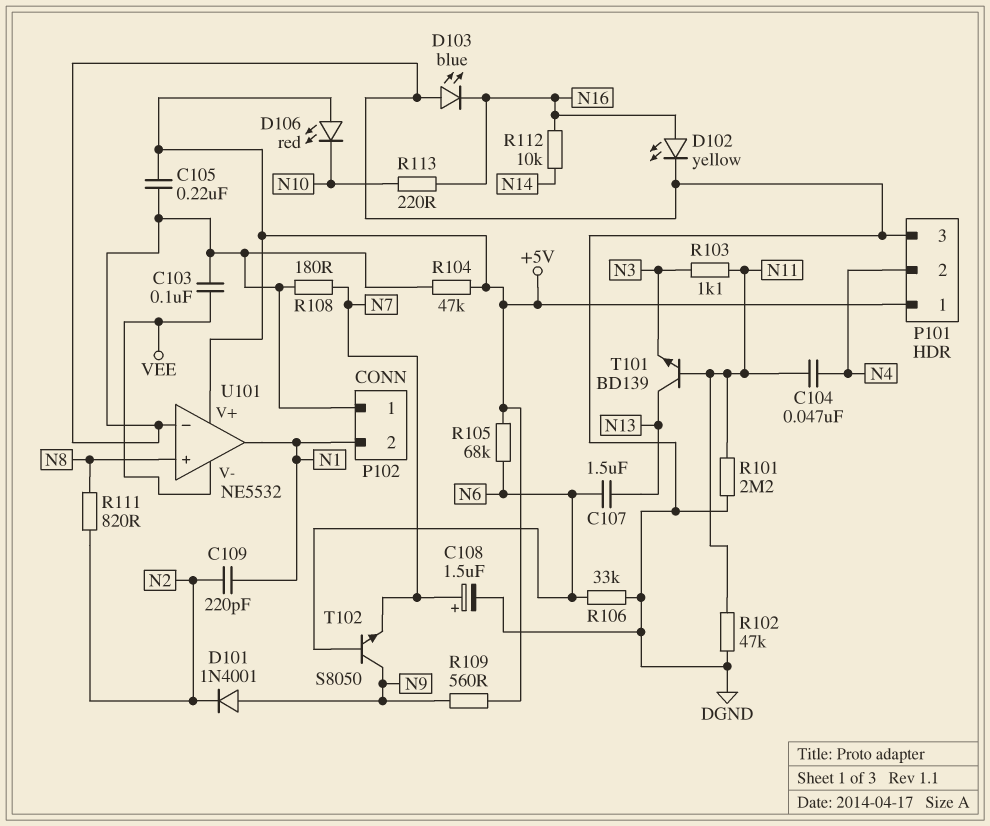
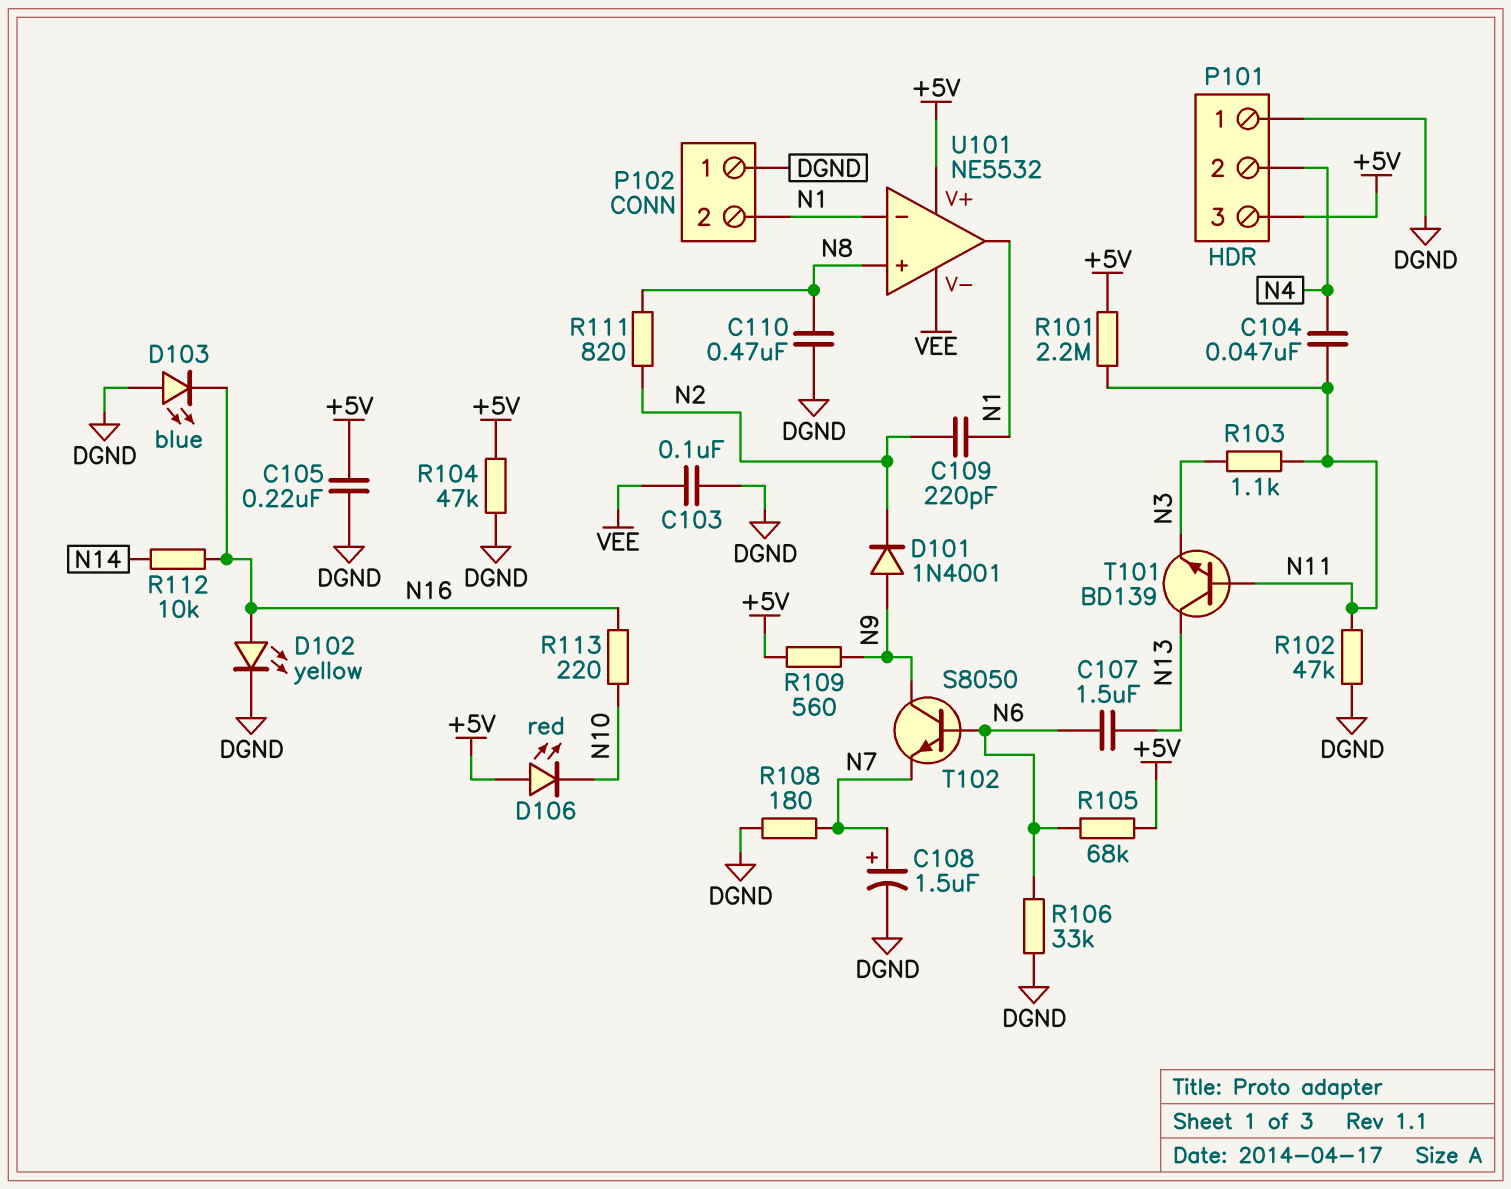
C110: none -> 470nF (DGND, N8)
P101 pin 1: +5V -> DGND
P101 pin 3: DGND -> +5V
R101: 2.2M (DGND, N11) -> 2.2M (+5V, N11)
U101 pin in-: DGND -> N1

